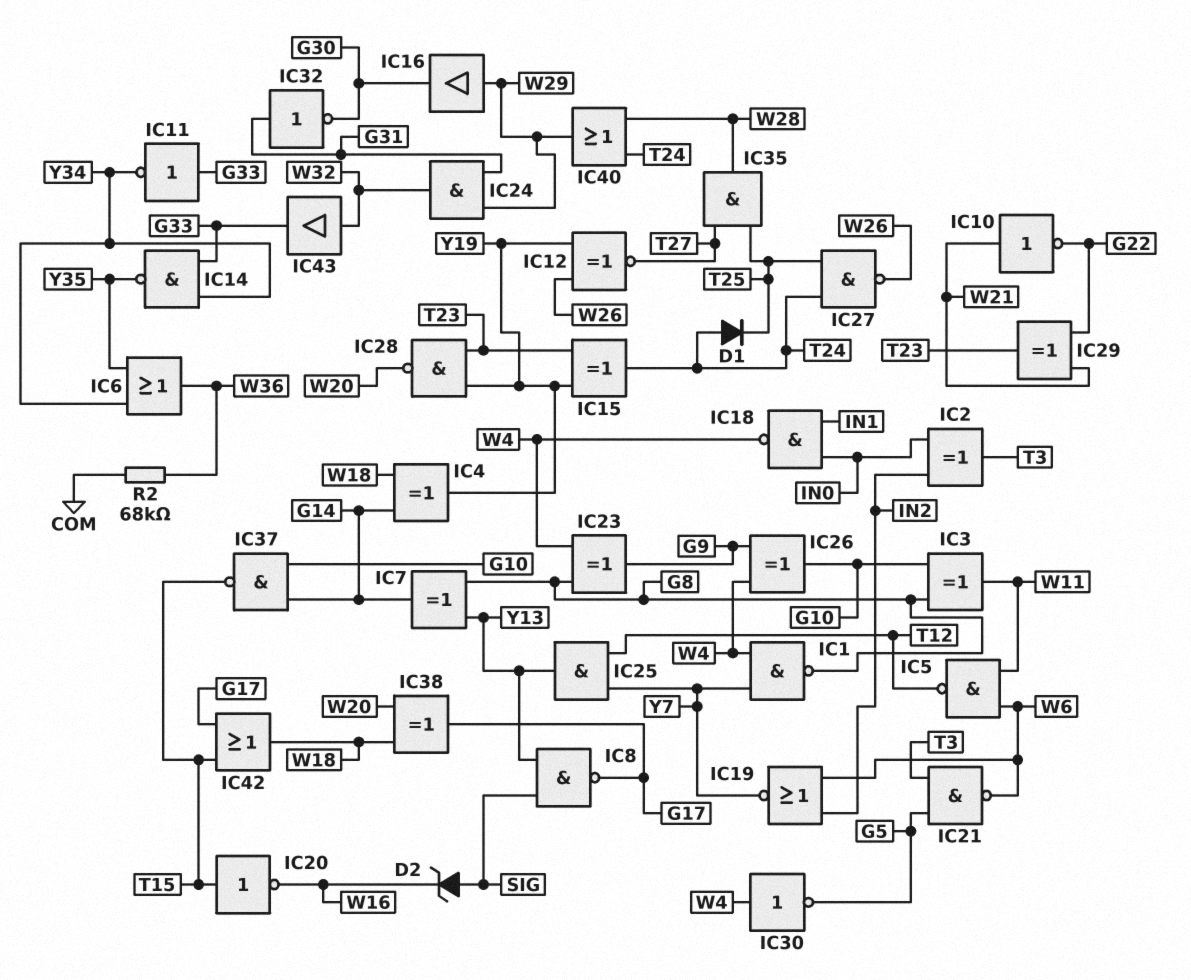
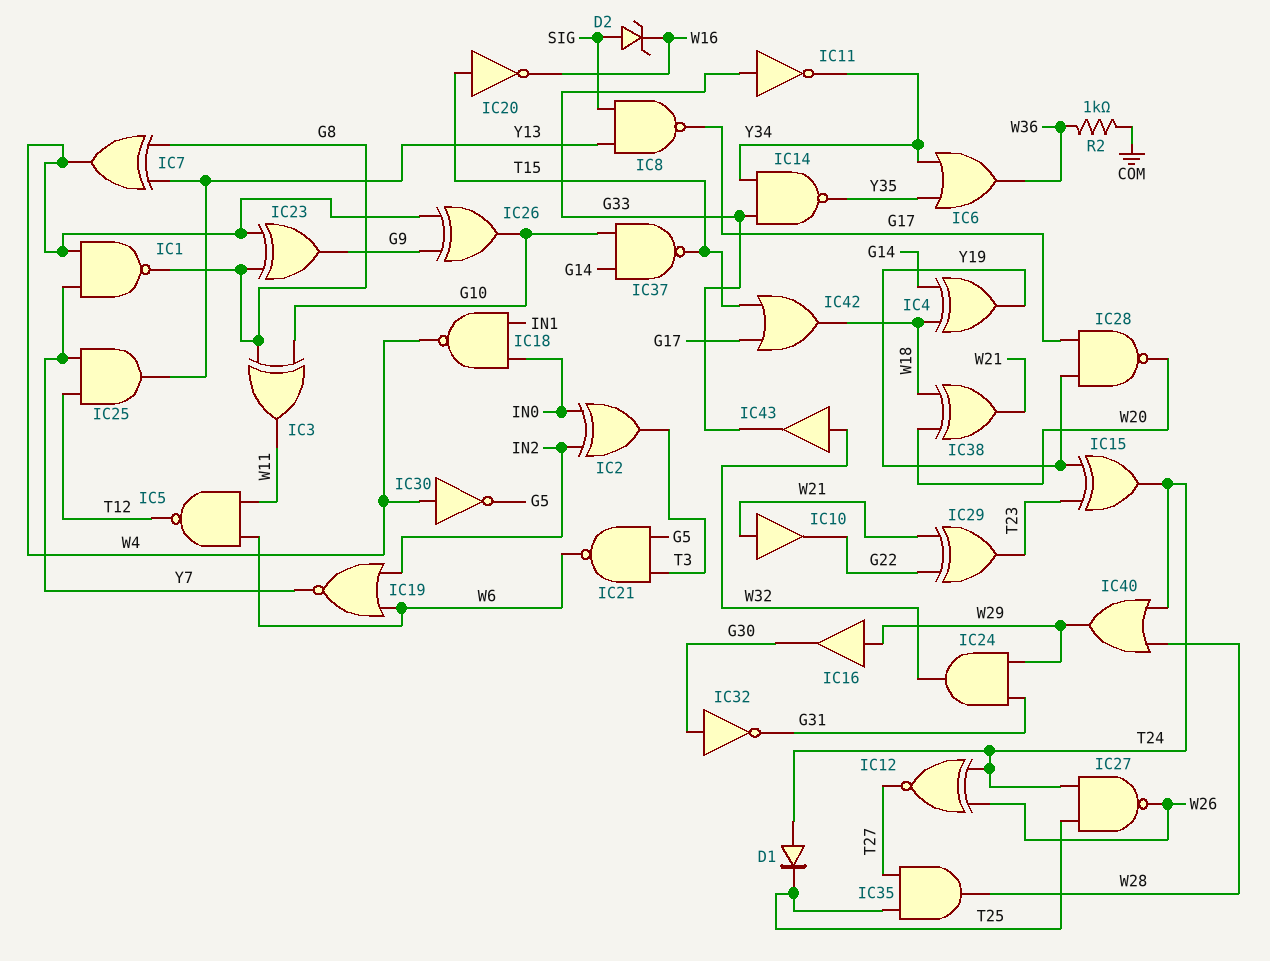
IC7: XOR (in G8, in Y13, out G14) -> XOR (in G8, in Y13, out W4)
IC10: NOT (in W21, out G22) -> buffer (in W21, out G22)
IC12: XNOR (in W26, in Y19, out T27) -> XNOR (in T24, in W26, out T27)
IC28: NAND (in T23, in Y19, out W20) -> NAND (in G17, in Y19, out W20)
IC32: NOT (in G31, out G30) -> NOT (in G30, out G31)
IC38: XOR (in W18, in W20, out G17) -> XOR (in W18, in W20, out W21)
R2: 68k (COM, W36) -> 1k (COM, W36)

